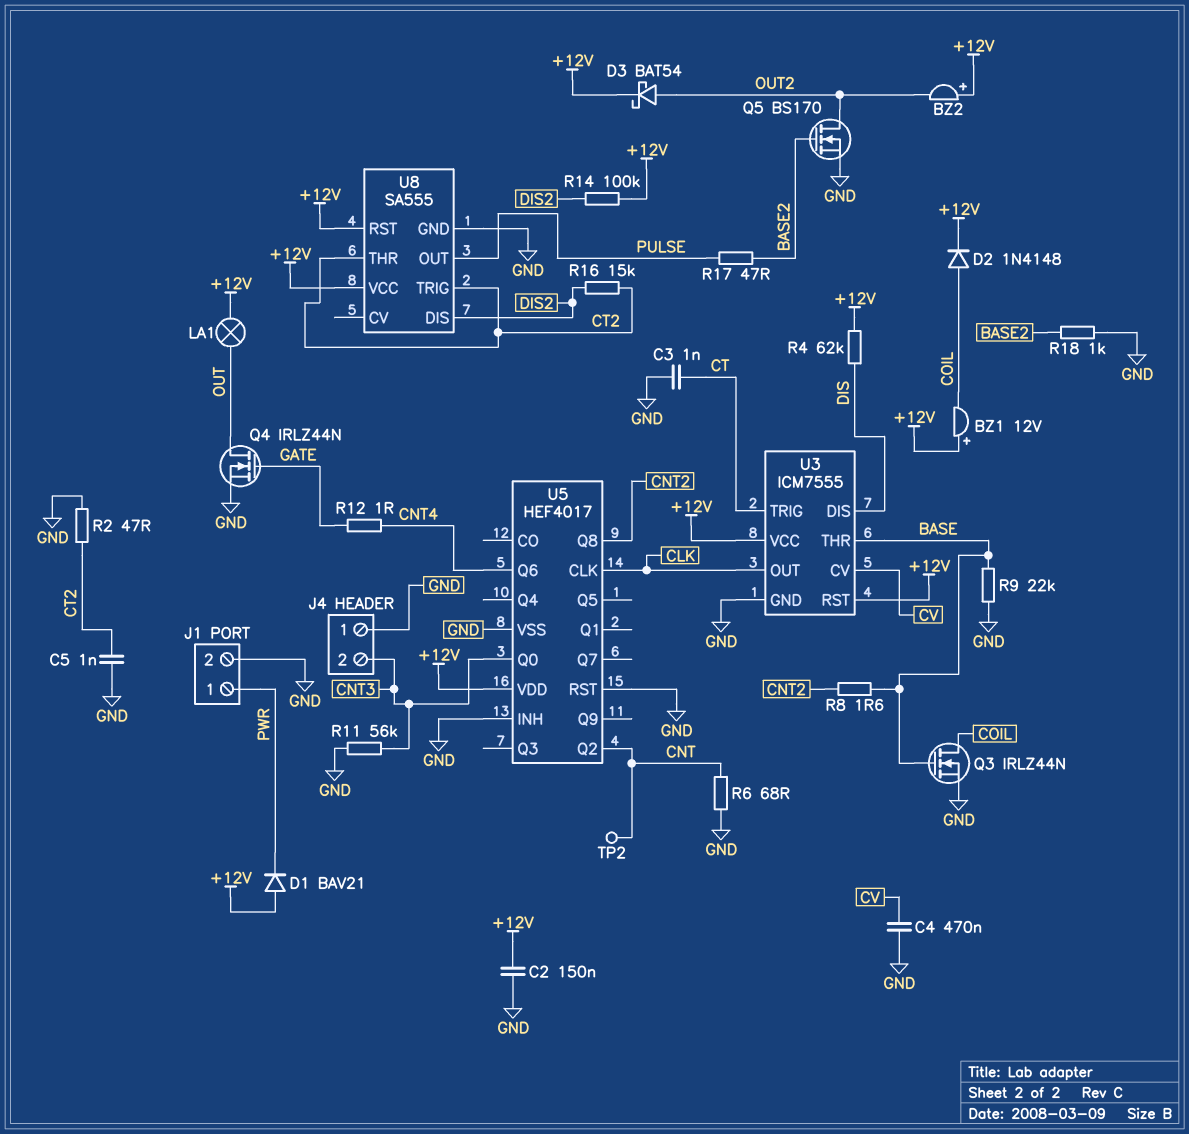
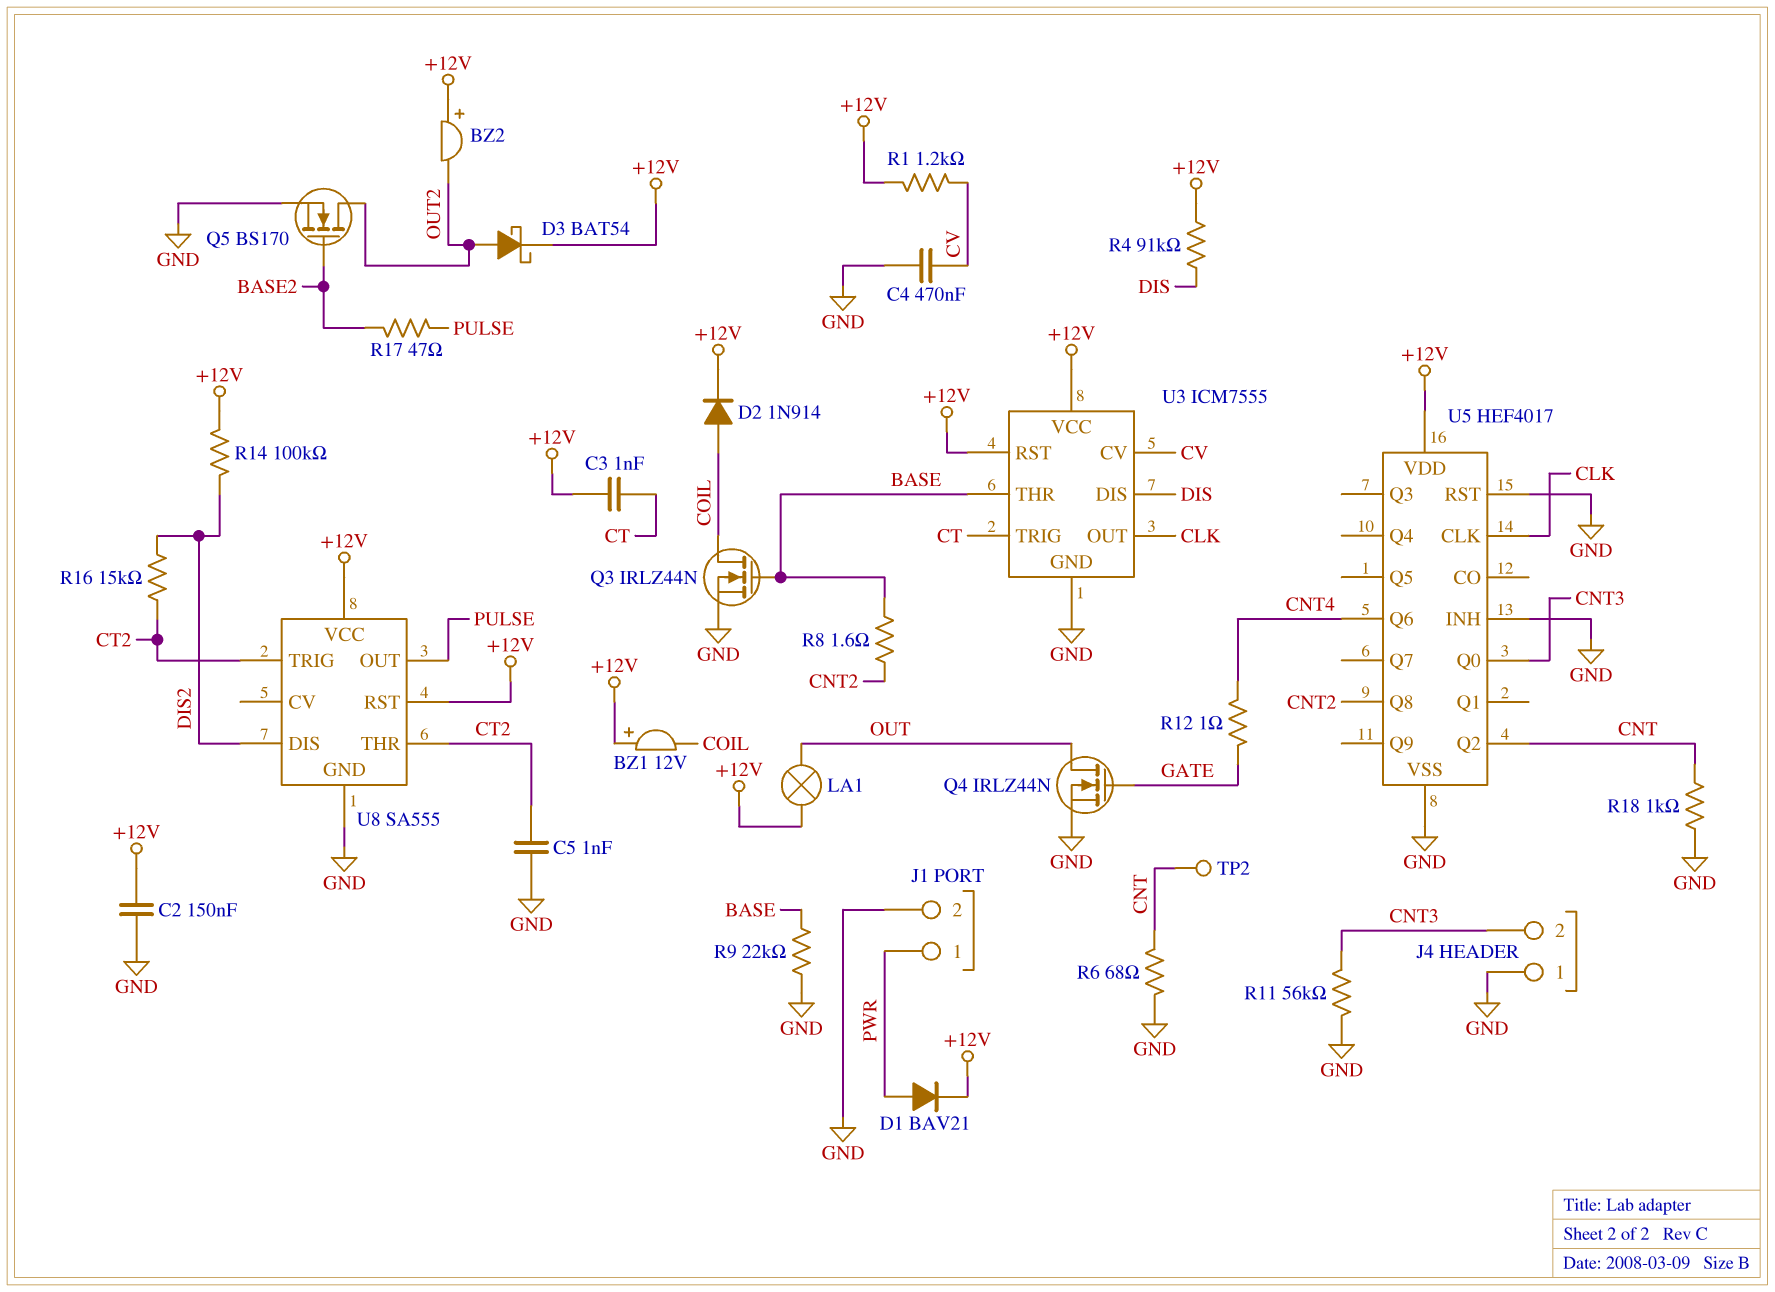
C3: 1nF (CT, GND) -> 1nF (+12V, CT)
D1: diode BAV21 (A +12V, K PWR) -> diode BAV21 (A PWR, K +12V)
D2: diode 1N4148 (A COIL, K +12V) -> diode 1N914 (A COIL, K +12V)
R1: none -> 1.2k (+12V, CV)
R2: 47 (CT2, GND) -> none
R4: 62k (+12V, DIS) -> 91k (+12V, DIS)
R18: 1k (BASE2, GND) -> 1k (CNT, GND)

